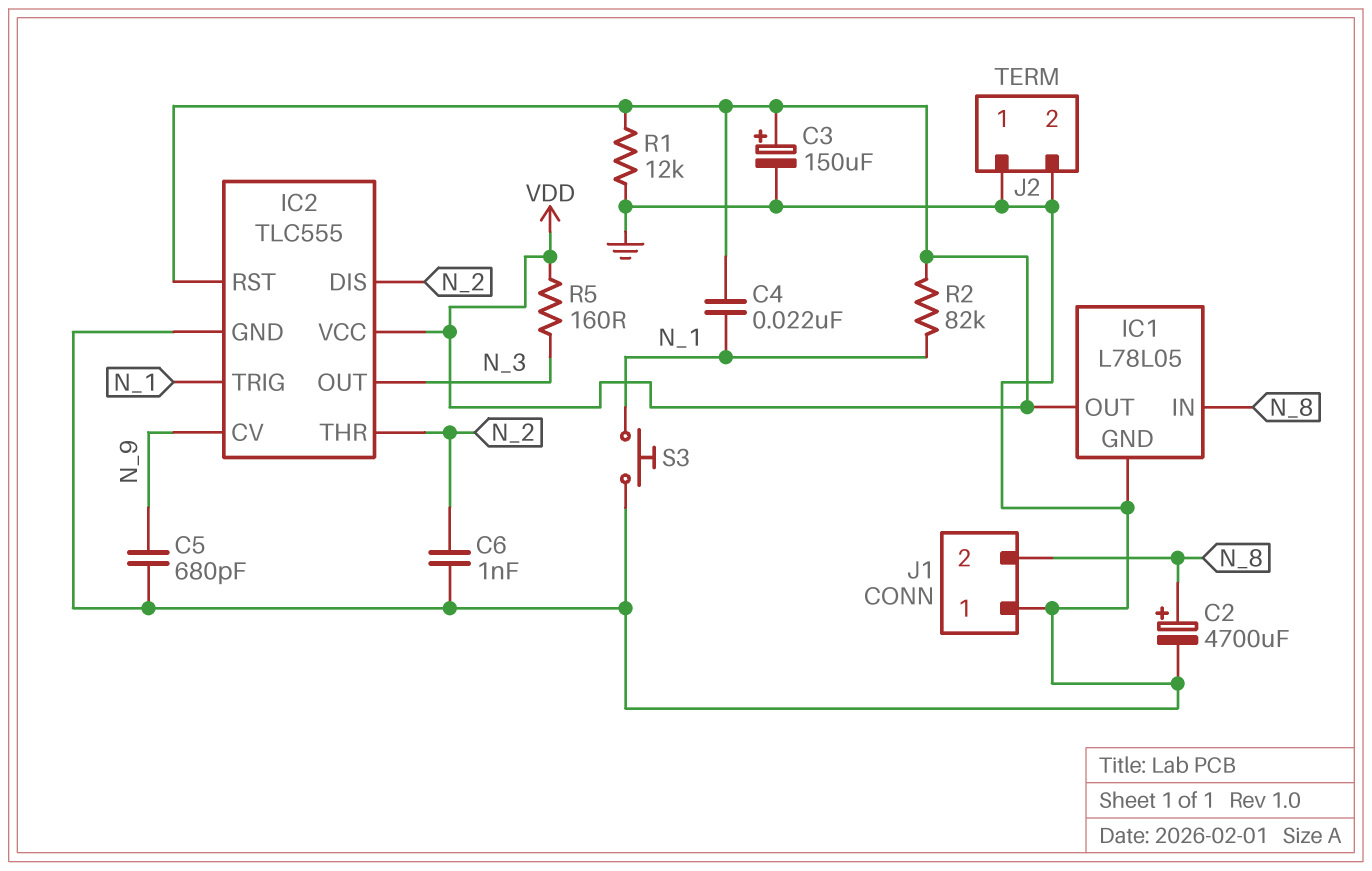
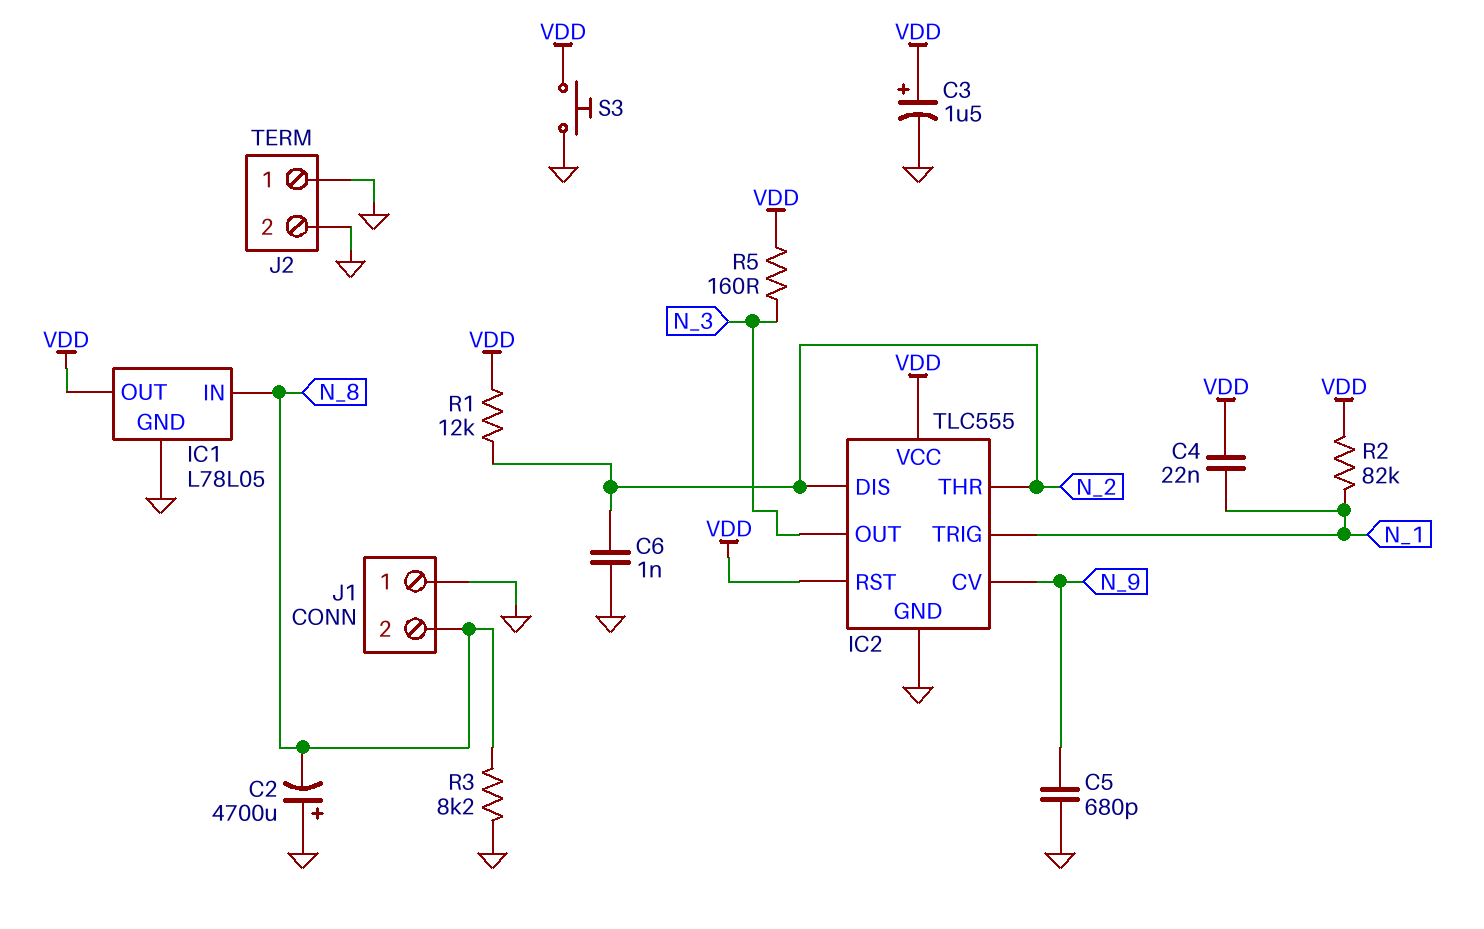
C2: 4700uF (plus N_8, minus GND) -> 4700uF (plus GND, minus N_8)
C3: 150uF (plus VDD, minus GND) -> 1.5uF (plus VDD, minus GND)
R1: 12k (GND, VDD) -> 12k (N_2, VDD)
R3: none -> 8.2k (GND, N_8)
S3: button (GND, N_1) -> button (GND, VDD)

